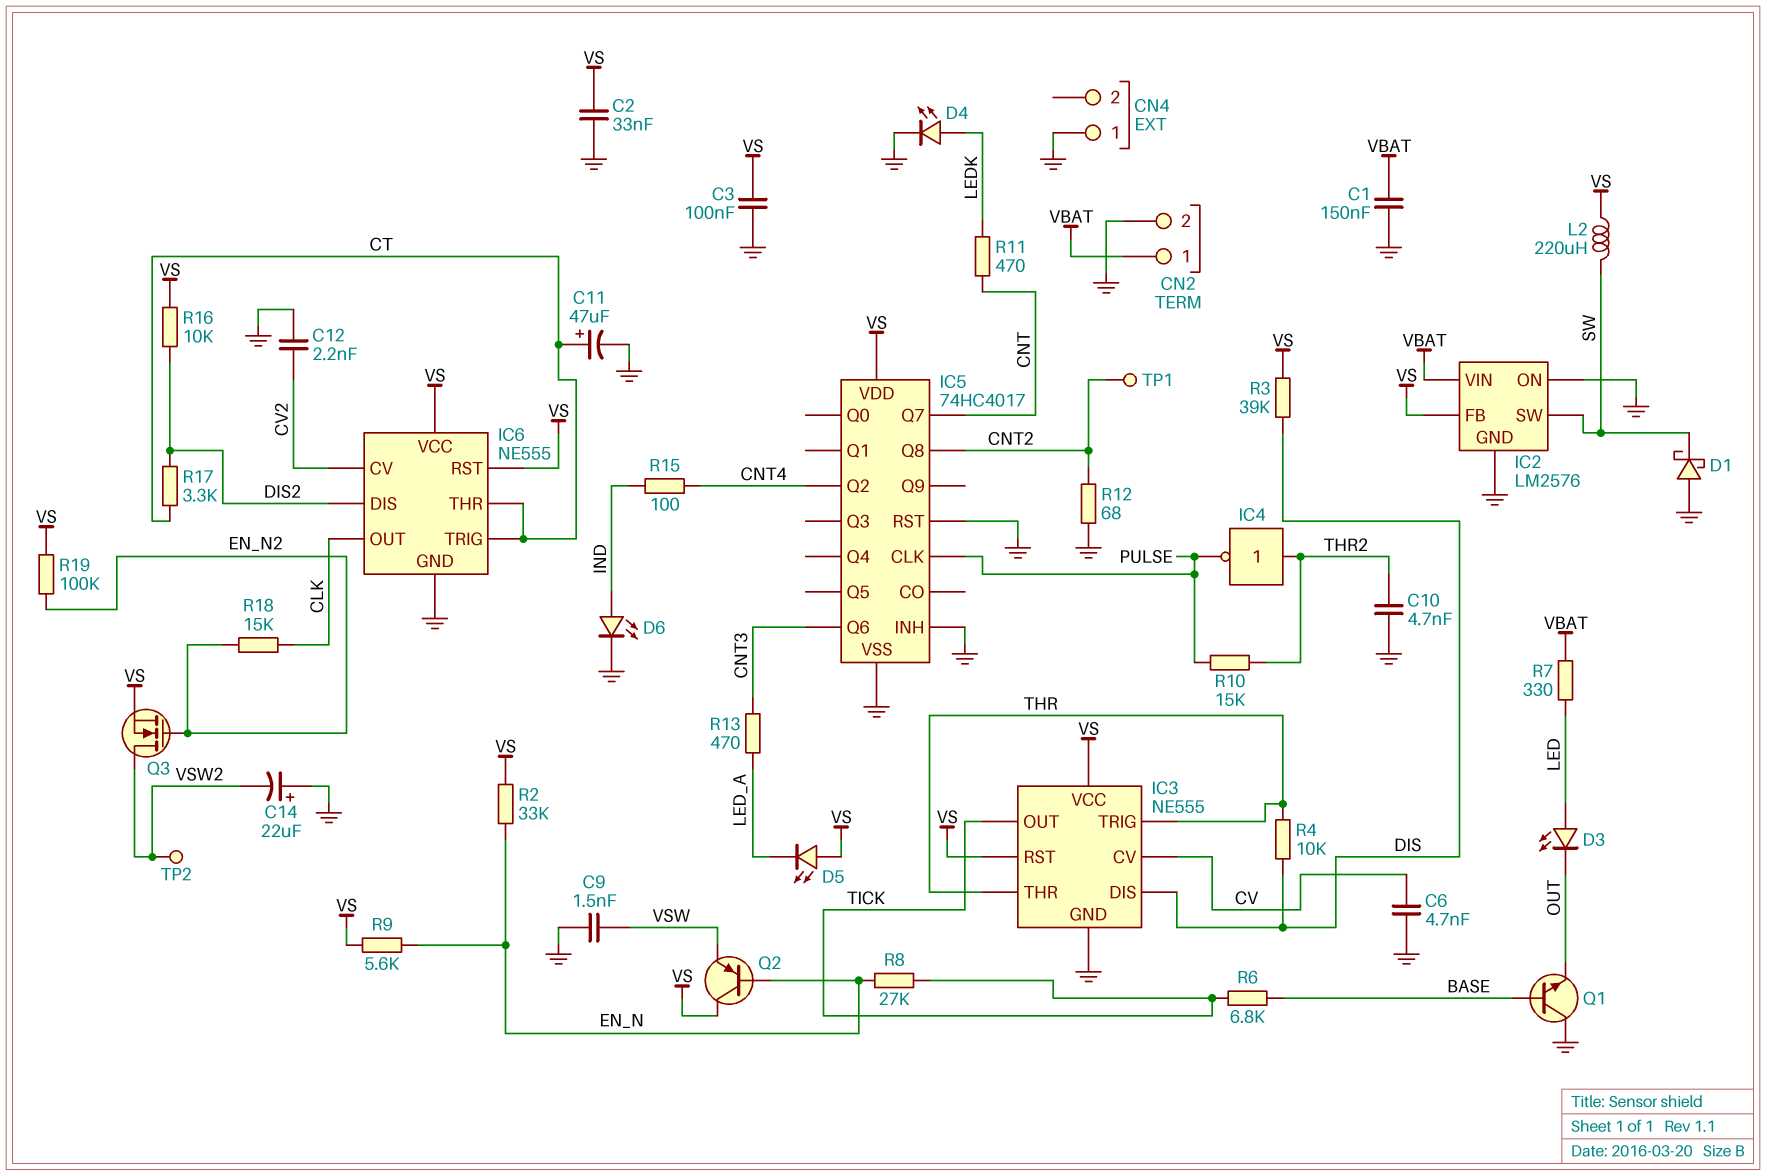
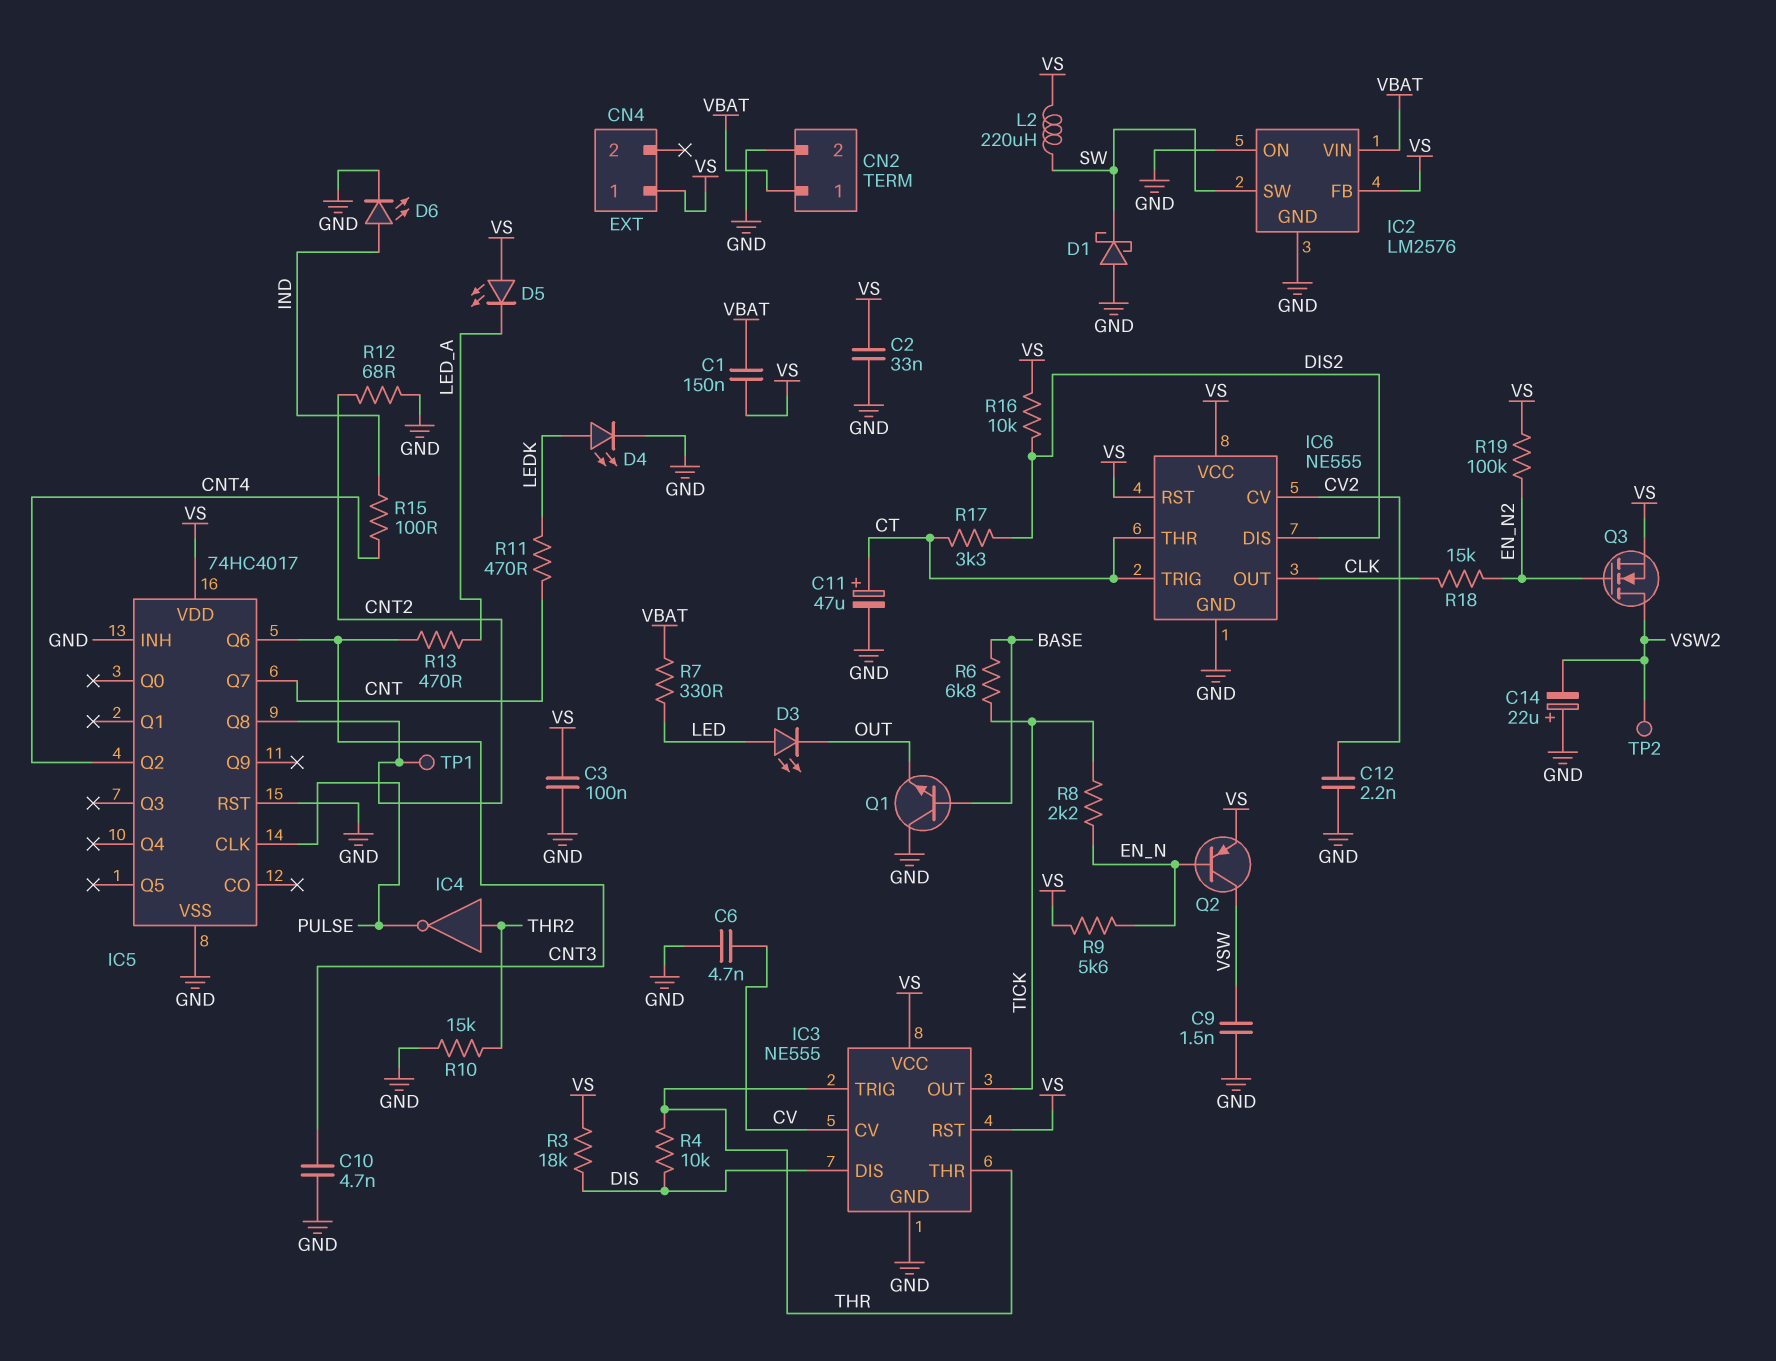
C1: 150nF (GND, VBAT) -> 150nF (VBAT, VS)
C10: 4.7nF (GND, THR2) -> 4.7nF (CNT3, GND)
CN4 pin 1: GND -> VS
Q2: PNP (B EN_N, C VS, E VSW) -> PNP (B EN_N, C VSW, E VS)
R2: 33k (EN_N, VS) -> none
R3: 39k (DIS, VS) -> 18k (DIS, VS)
R8: 27k (EN_N, TICK) -> 2.2k (EN_N, TICK)
R10: 15k (PULSE, THR2) -> 15k (GND, THR2)

